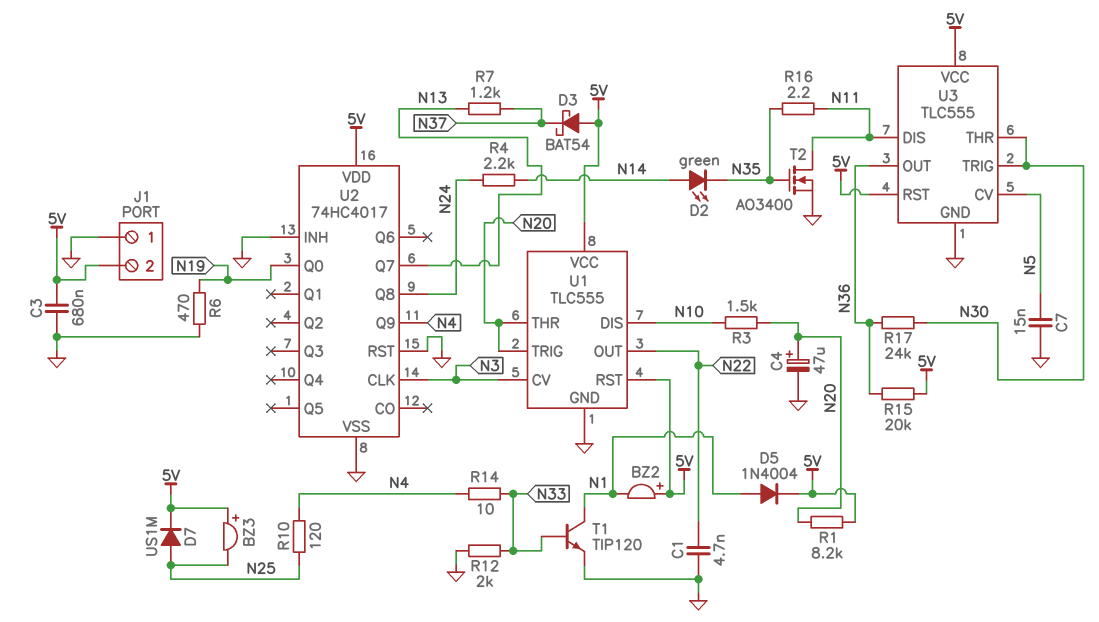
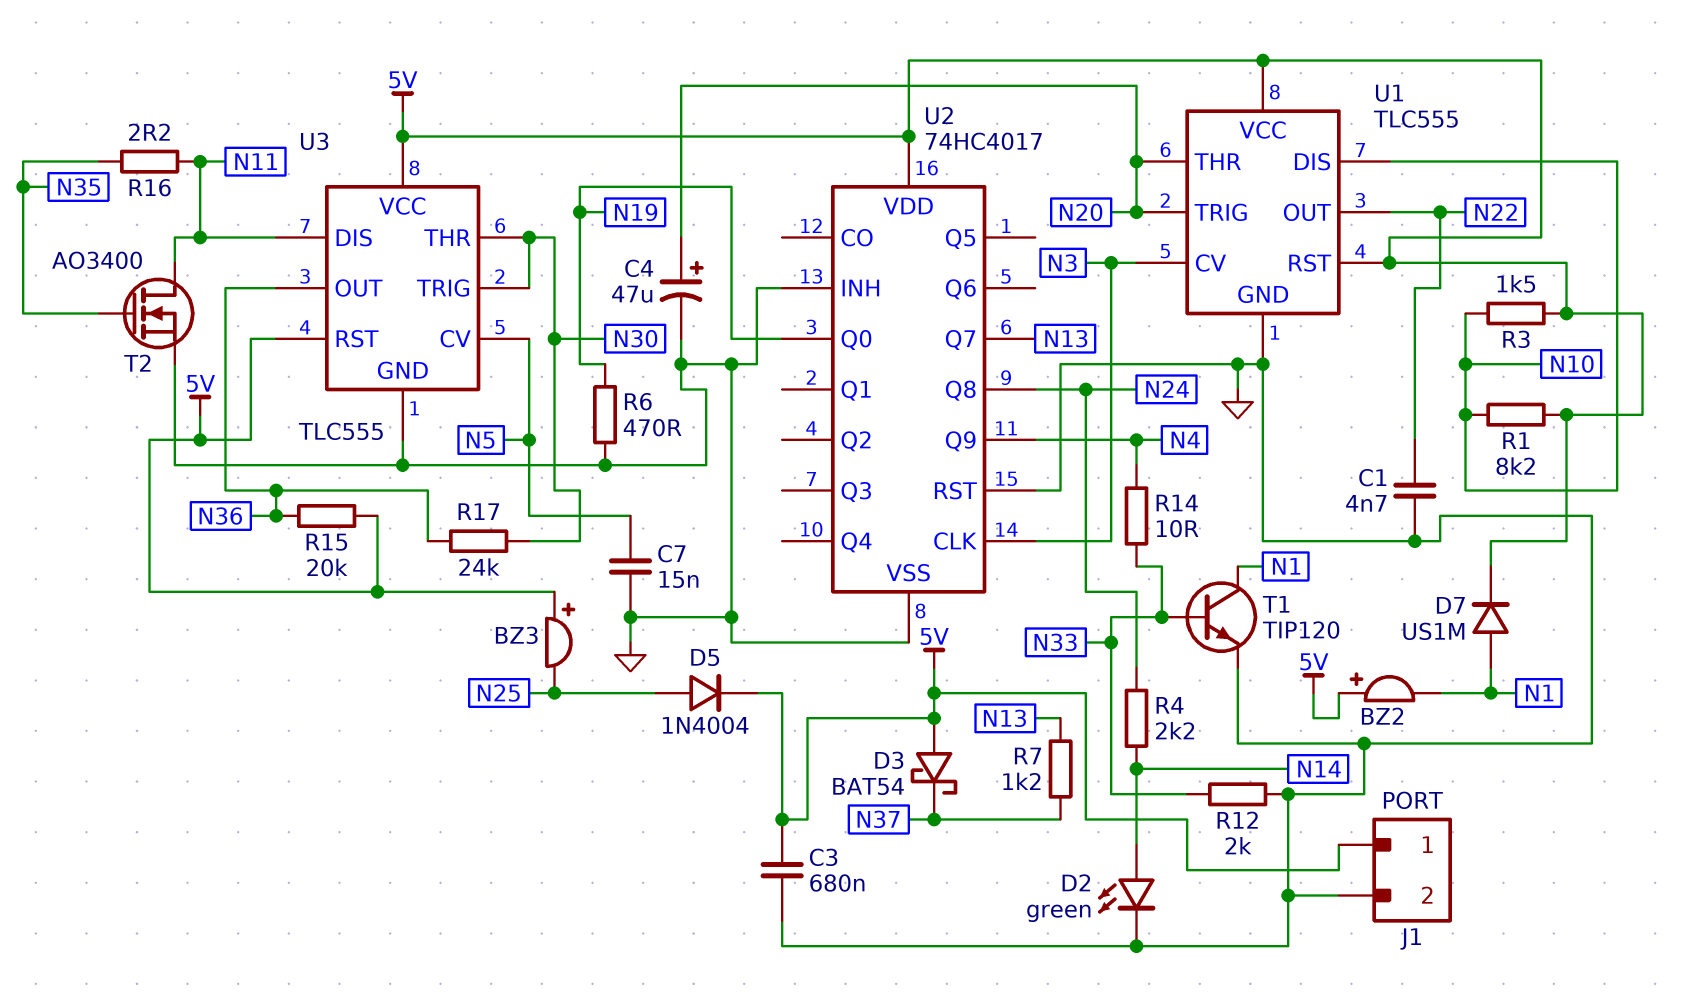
D2: LED green (A N14, K N35) -> LED green (A N14, K GND)
D5: diode 1N4004 (A N1, K 5V) -> diode 1N4004 (A N25, K 5V)
D7: diode US1M (A N25, K 5V) -> diode US1M (A N1, K 5V)
J1 pin 1: GND -> 5V
J1 pin 2: 5V -> GND
R1: 8.2k (5V, N20) -> 8.2k (5V, N10)
R3: 1.5k (N10, N20) -> 1.5k (5V, N10)
R10: 120 (N4, N25) -> none

